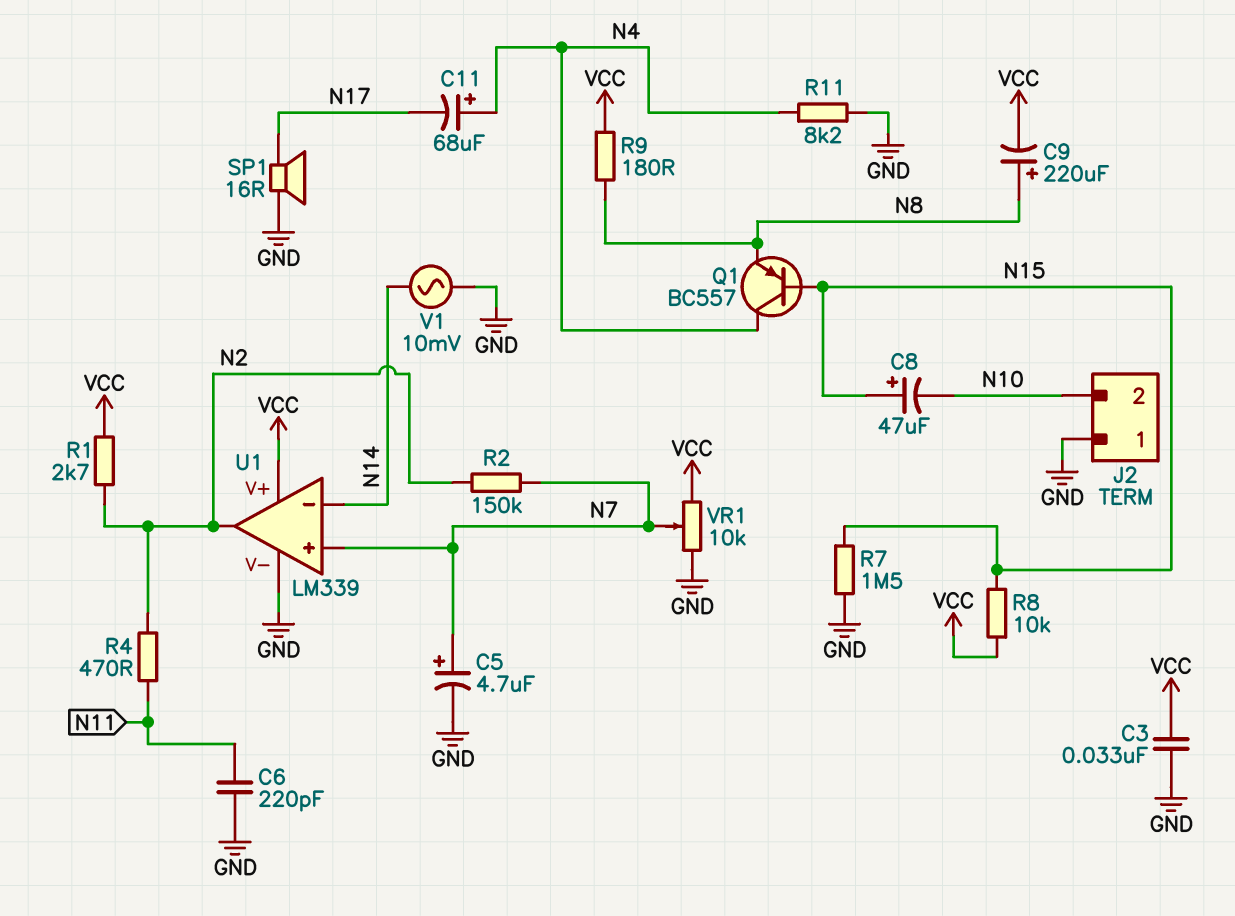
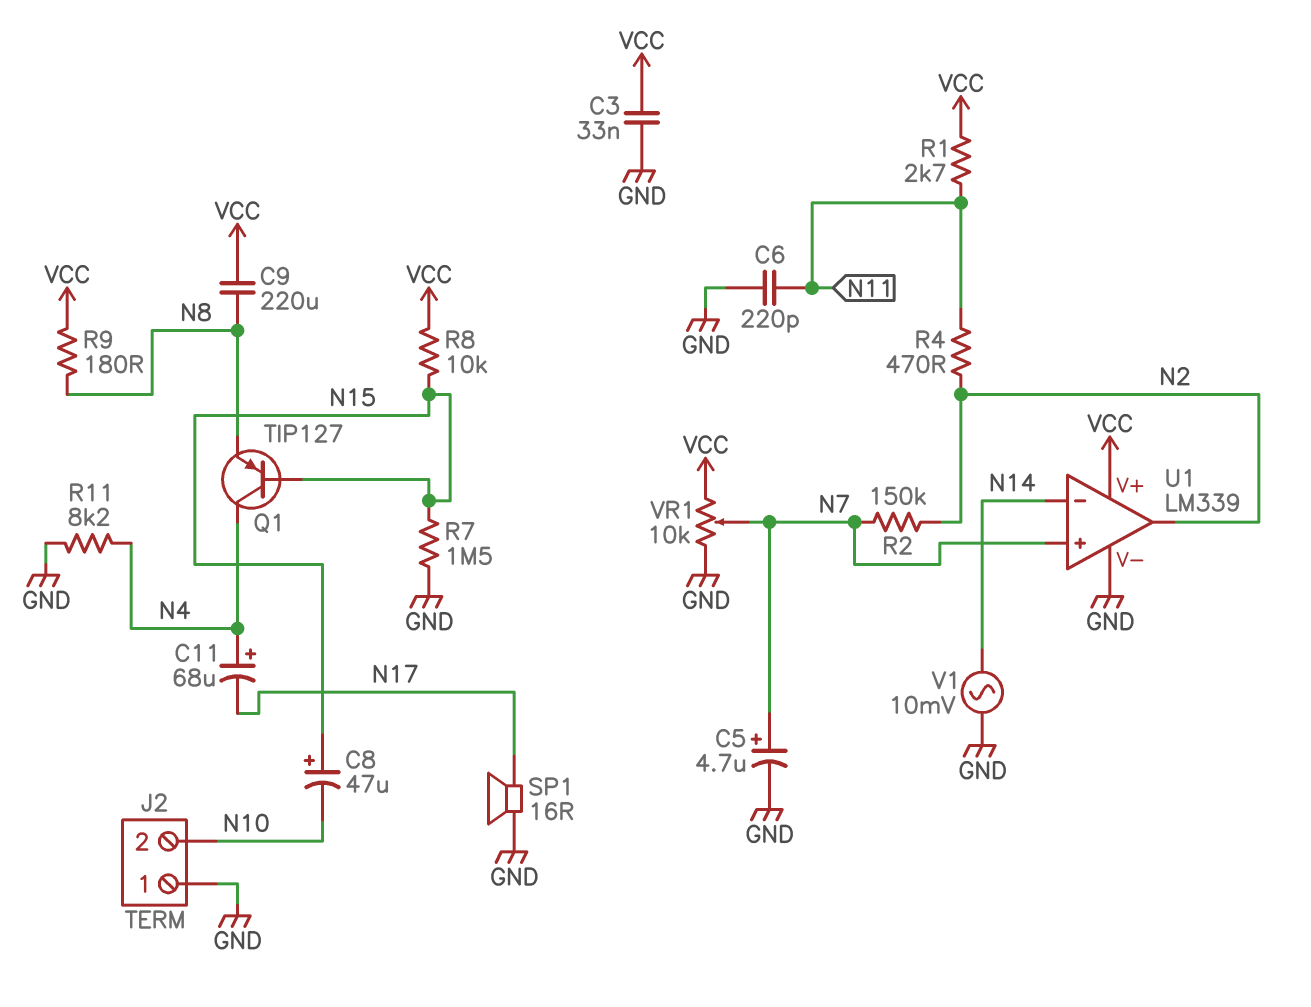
C9: 220uF (plus N8, minus VCC) -> 220uF (N8, VCC)
Q1: PNP BC557 (B N15, C N4, E N8) -> PNP TIP127 (B N15, C N4, E N8)
R1: 2.7k (N2, VCC) -> 2.7k (N11, VCC)

